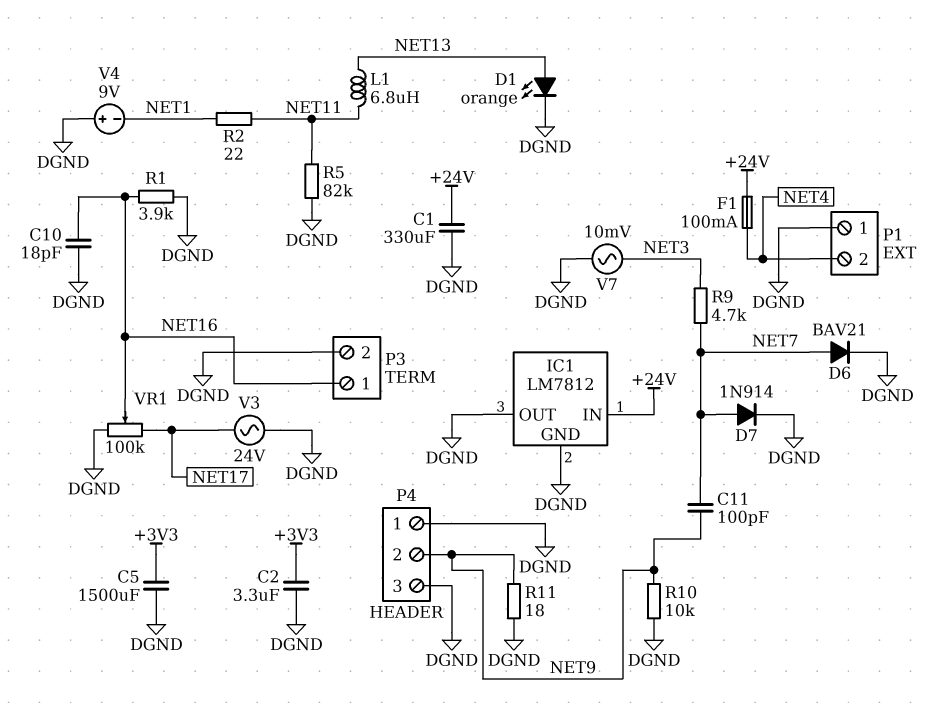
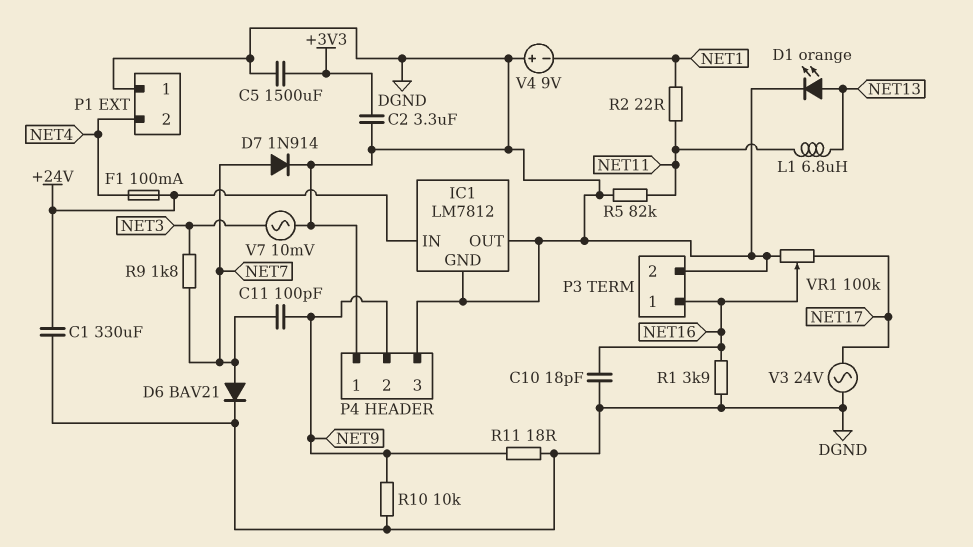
R9: 4.7k (NET3, NET7) -> 1.8k (NET3, NET7)

